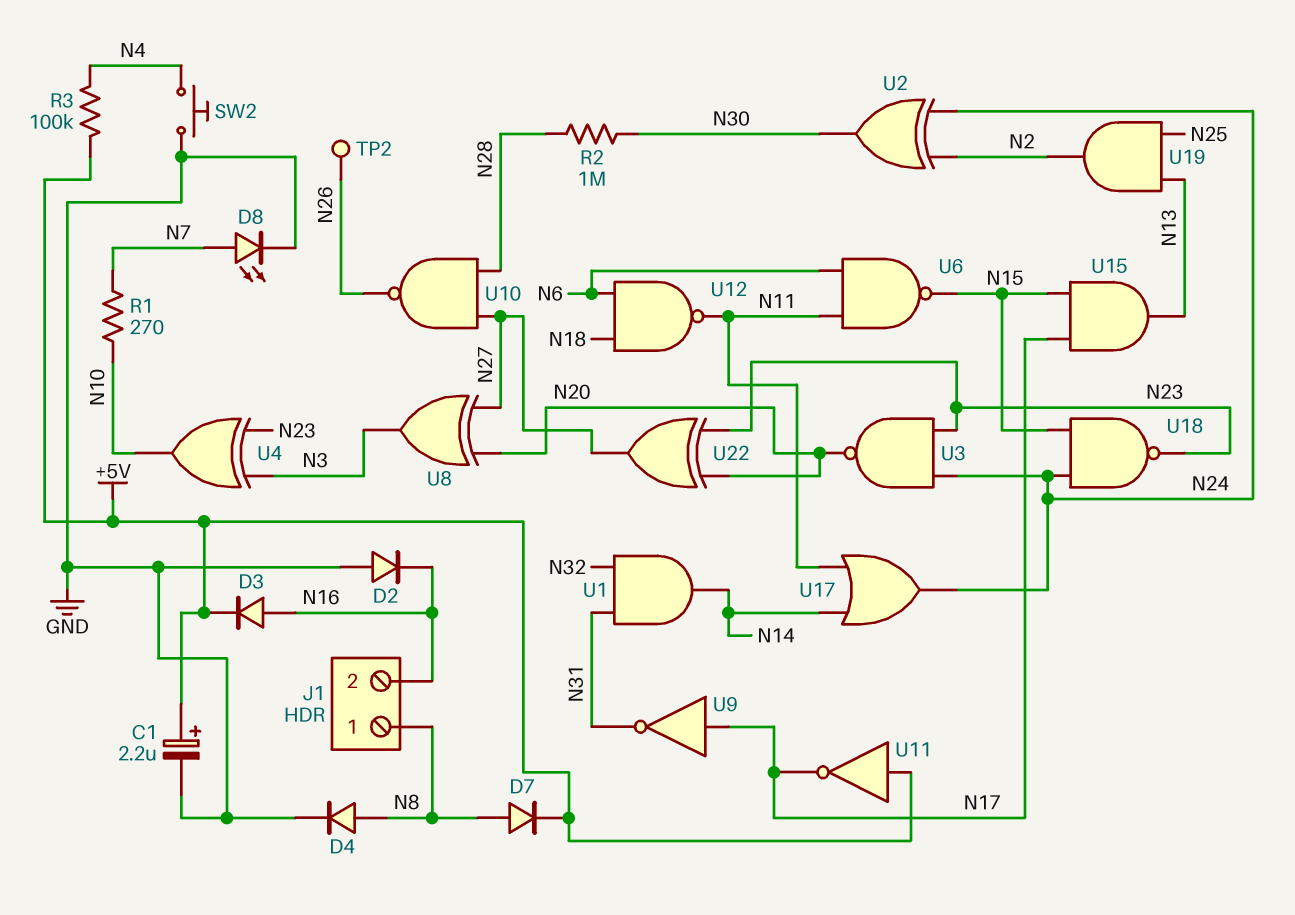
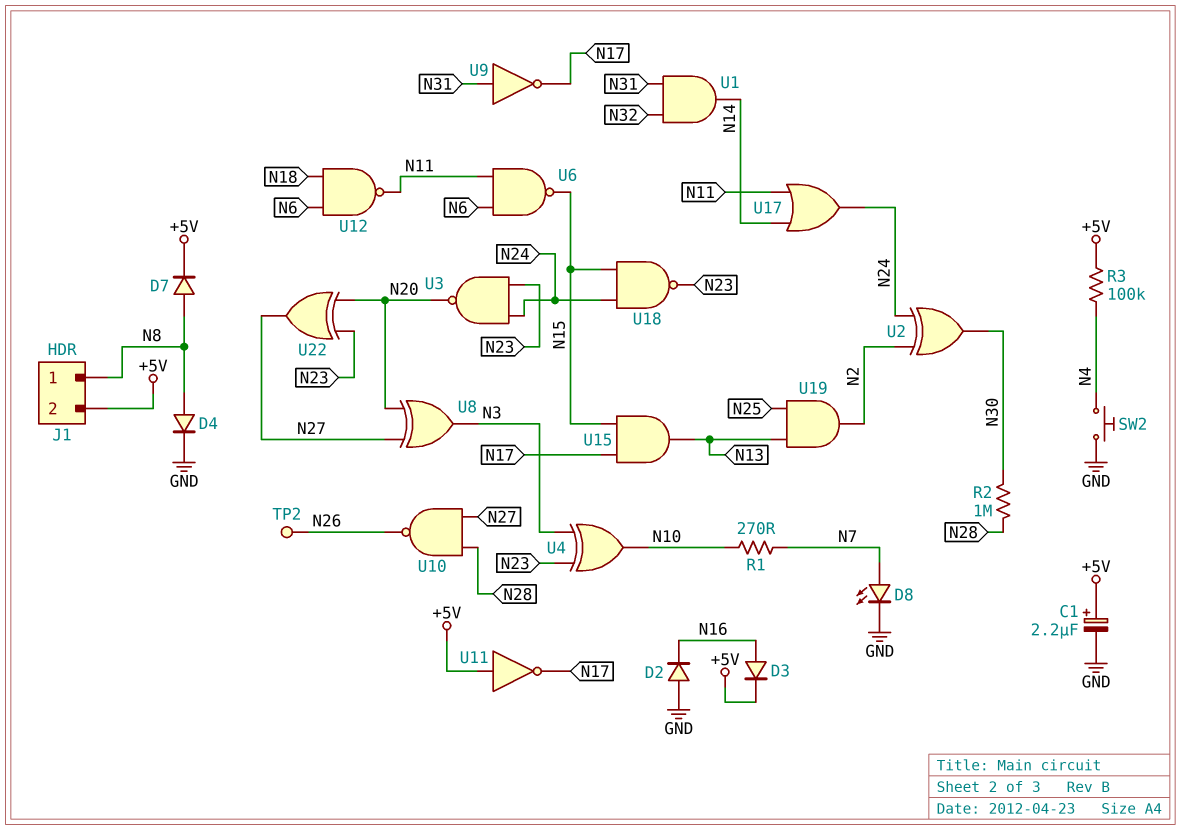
J1 pin 2: N16 -> +5V
U9: NOT (in N17, out N31) -> NOT (in N31, out N17)

